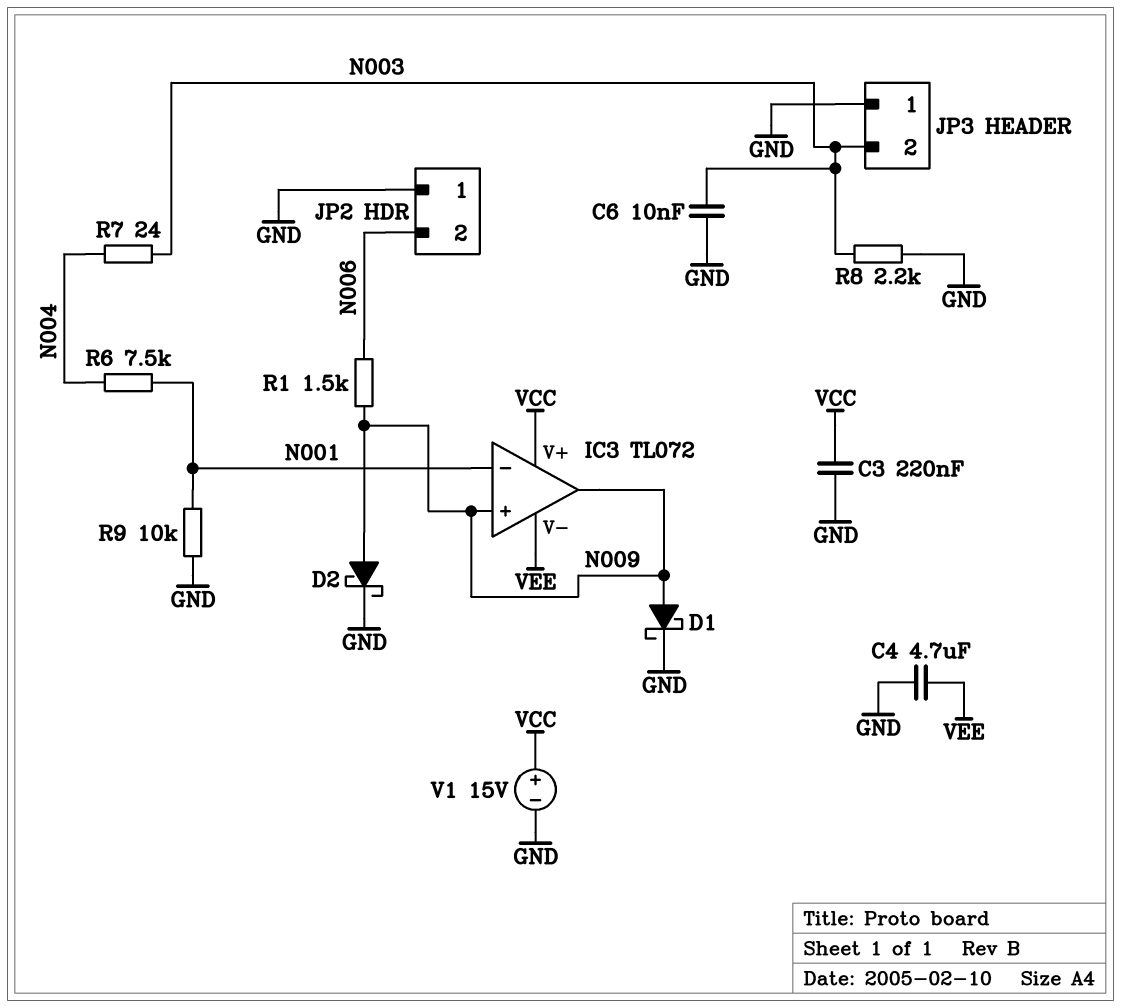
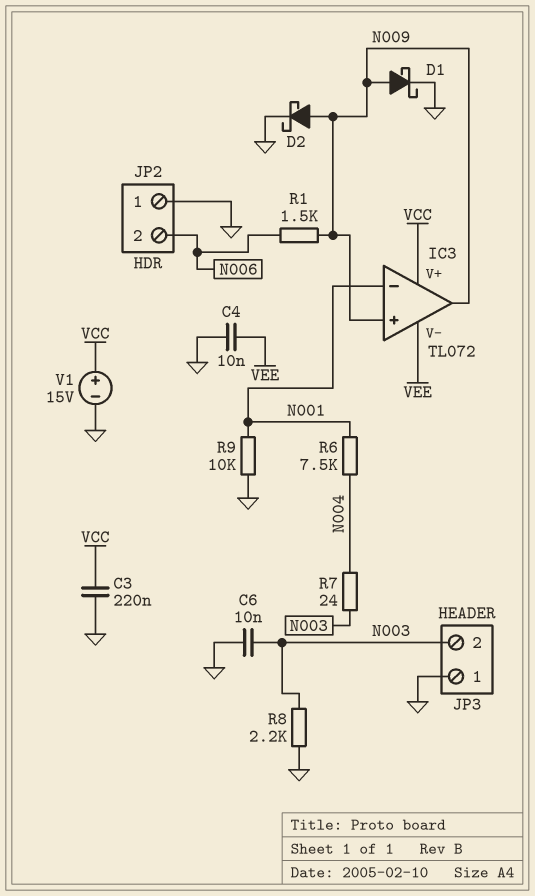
C4: 4.7uF (GND, VEE) -> 10nF (GND, VEE)

